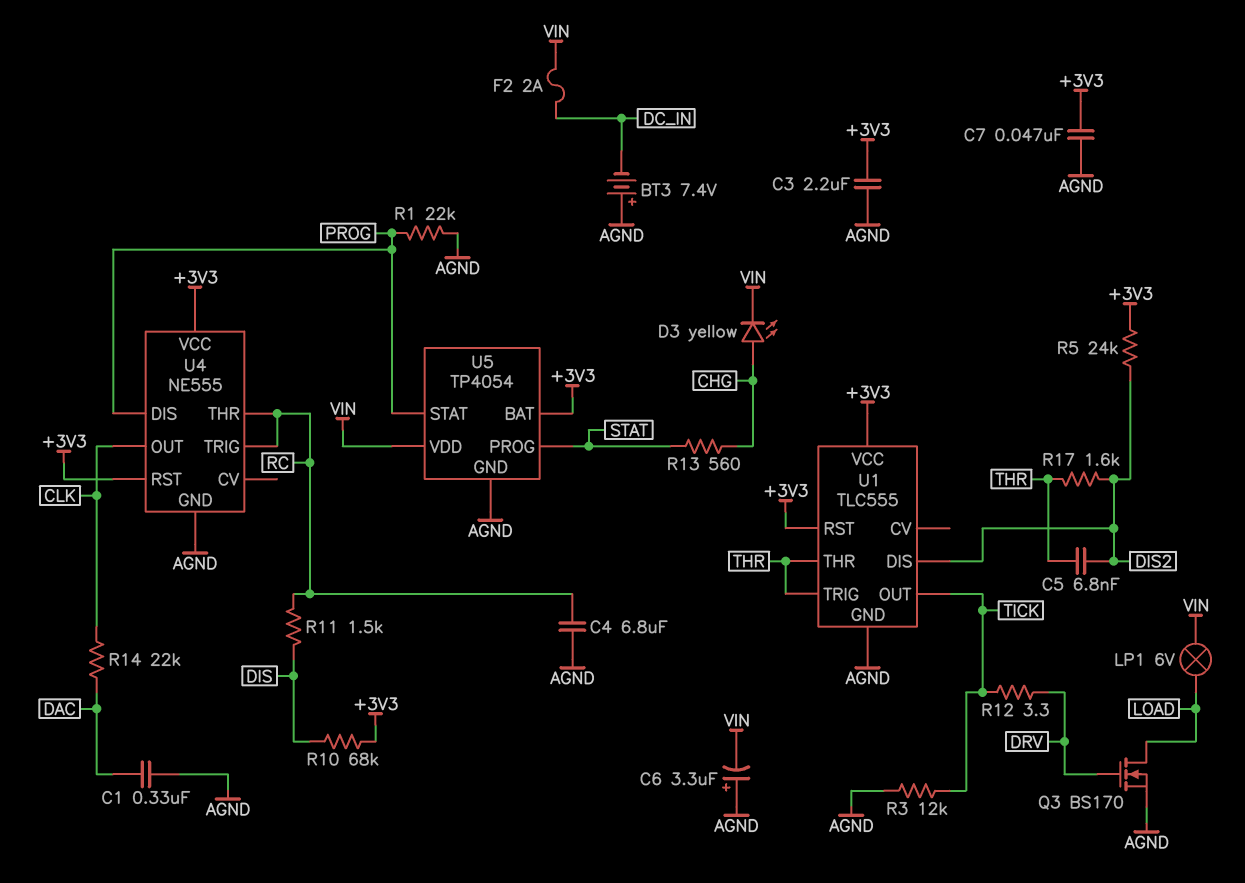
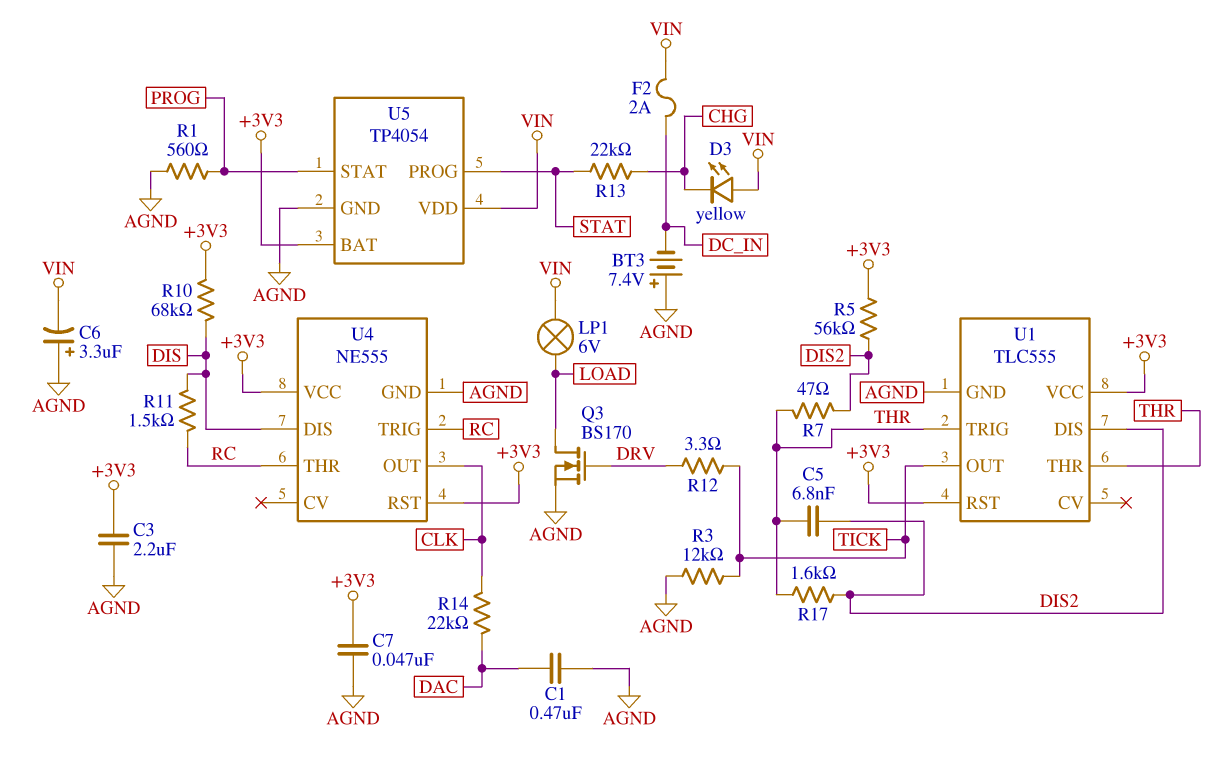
C1: 330nF (AGND, DAC) -> 470nF (AGND, DAC)
C4: 6.8uF (AGND, RC) -> none
D3: LED yellow (A CHG, K VIN) -> LED yellow (A VIN, K CHG)
R1: 22k (AGND, PROG) -> 560 (AGND, PROG)
R5: 24k (+3V3, DIS2) -> 56k (+3V3, DIS2)
R7: none -> 47 (DIS2, THR)
R13: 560 (CHG, STAT) -> 22k (CHG, STAT)
U4 pin DIS: PROG -> DIS

